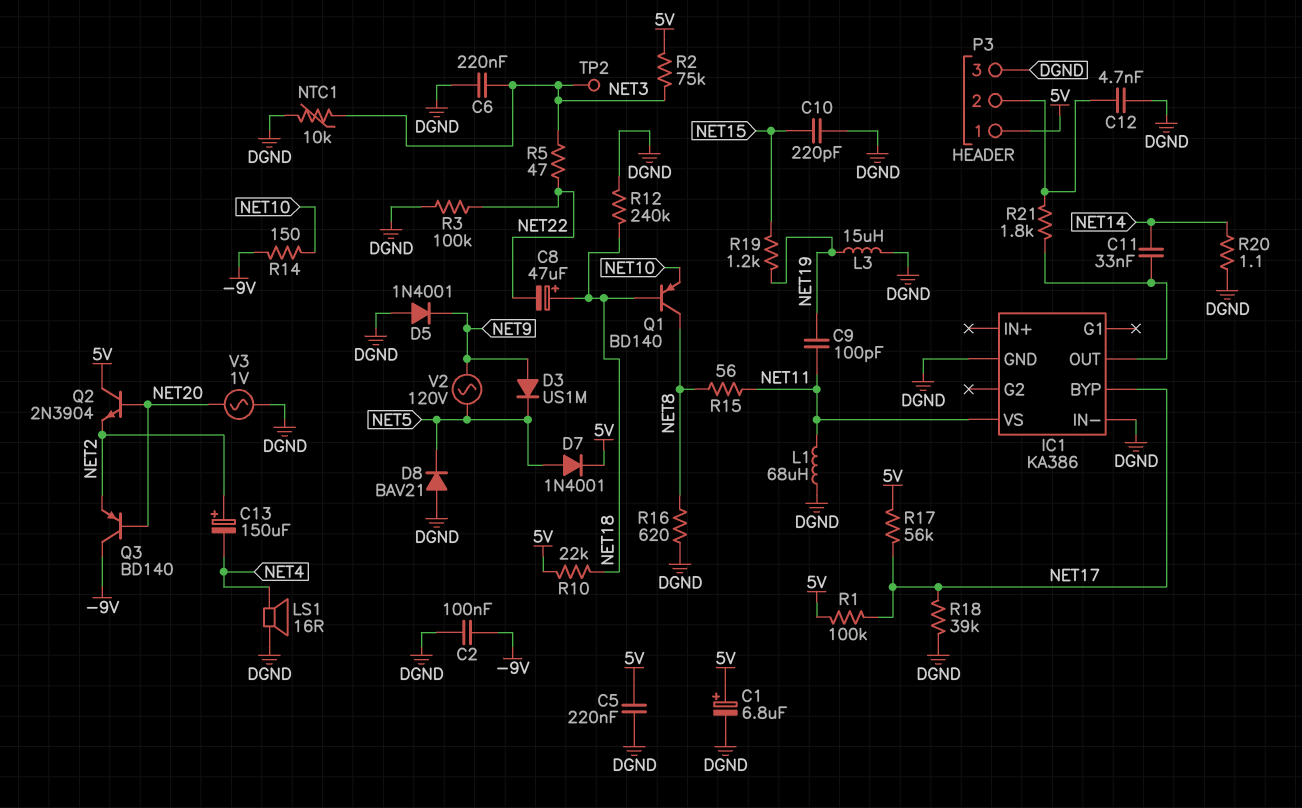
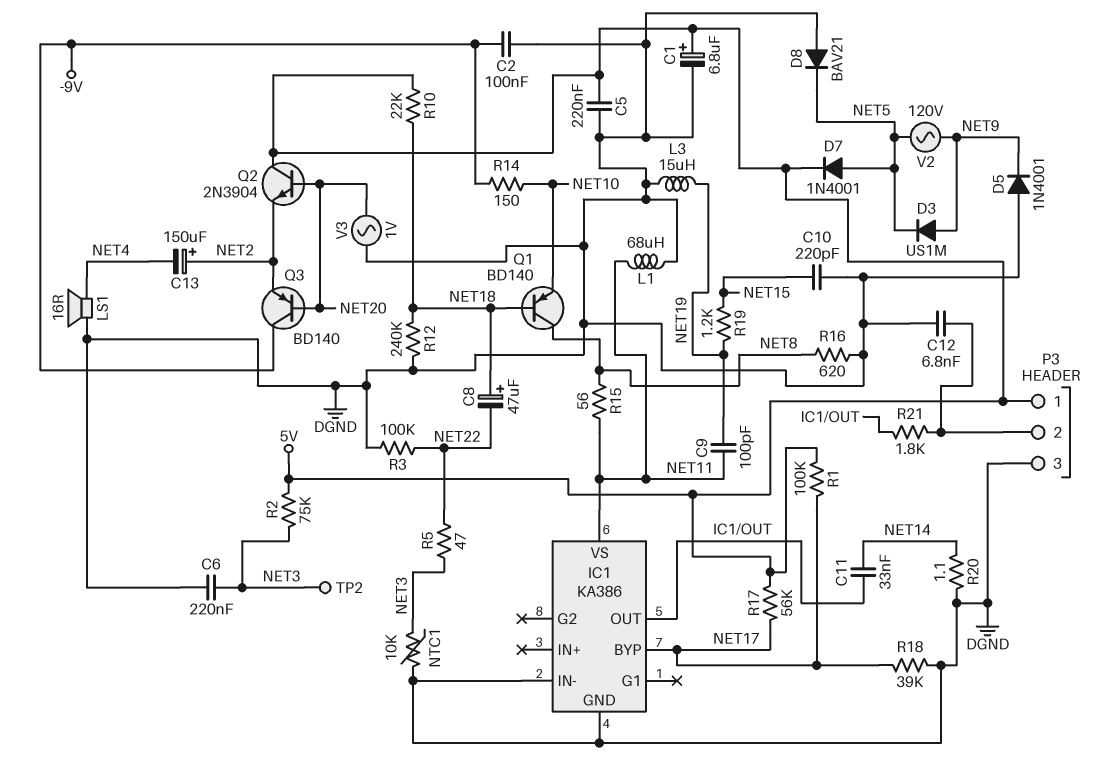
C12: 4.7nF (DGND, P3/2) -> 6.8nF (DGND, P3/2)

